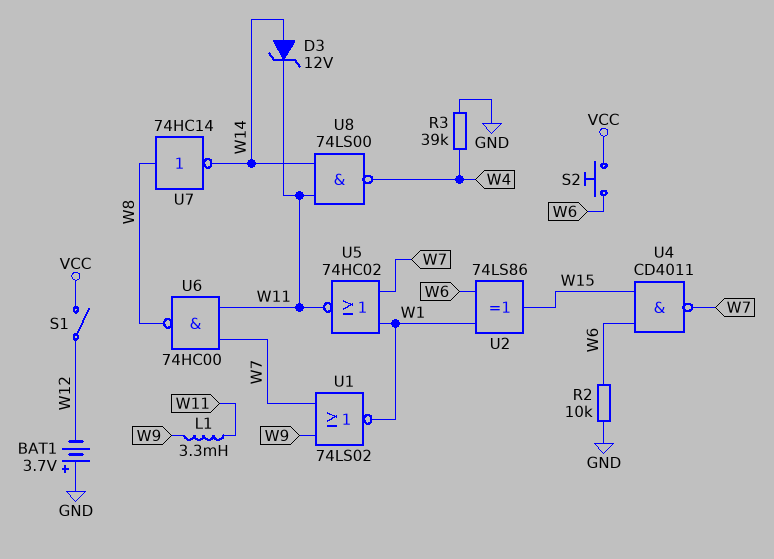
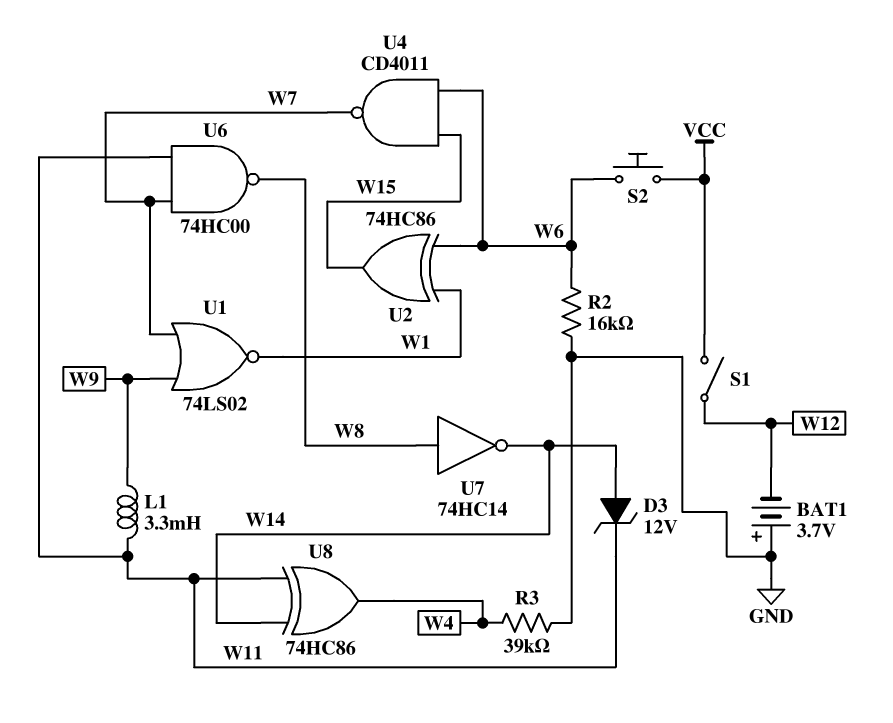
R2: 10k (GND, W6) -> 16k (GND, W6)
U2: XOR 74LS86 (in W1, in W6, out W15) -> XOR 74HC86 (in W1, in W6, out W15)
U5: NOR 74HC02 (in W1, in W7, out W11) -> none
U8: NAND 74LS00 (in W11, in W14, out W4) -> XOR 74HC86 (in W11, in W14, out W4)

